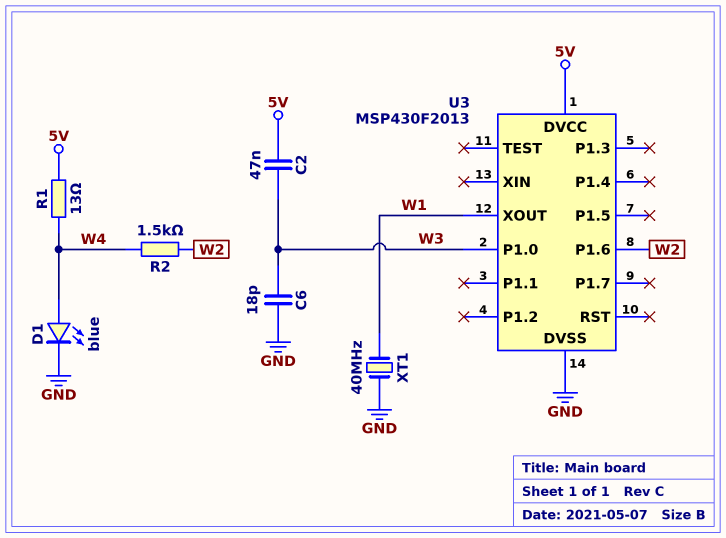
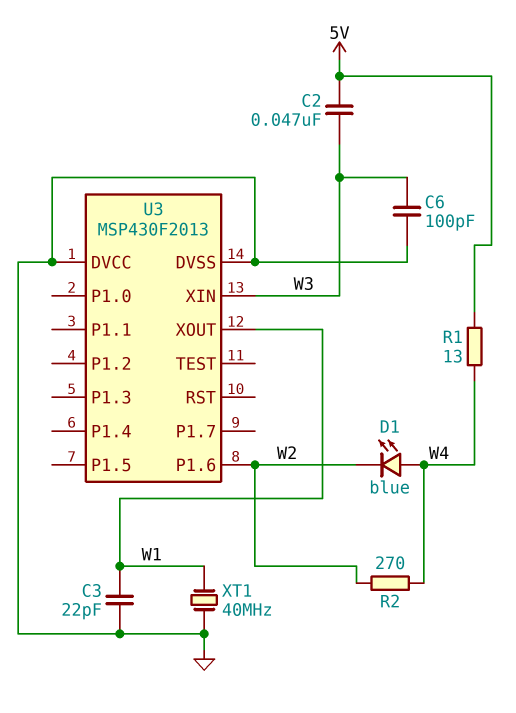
C3: none -> 22pF (GND, W1)
C6: 18pF (GND, W3) -> 100pF (GND, W3)
D1: LED blue (A W4, K GND) -> LED blue (A W4, K W2)
R2: 1.5k (W2, W4) -> 270 (W2, W4)
U3 pin DVCC: 5V -> GND
U3 pin P1.0: W3 -> none
U3 pin XIN: none -> W3

